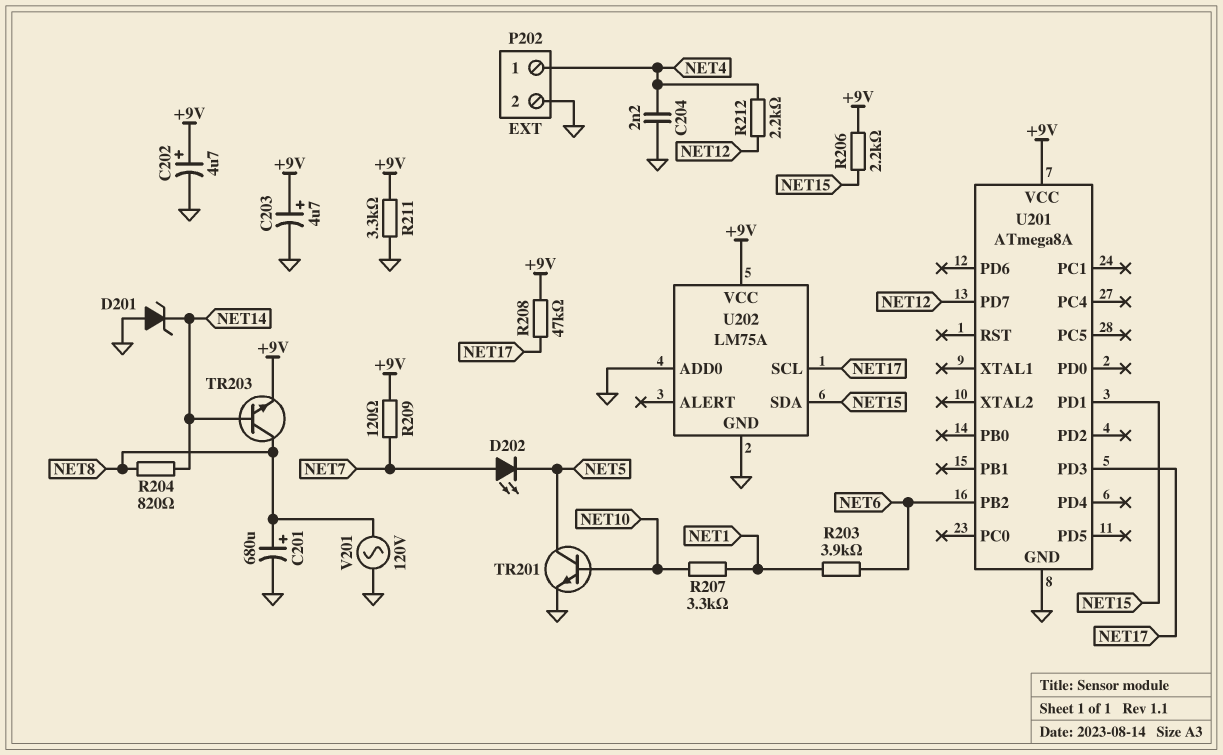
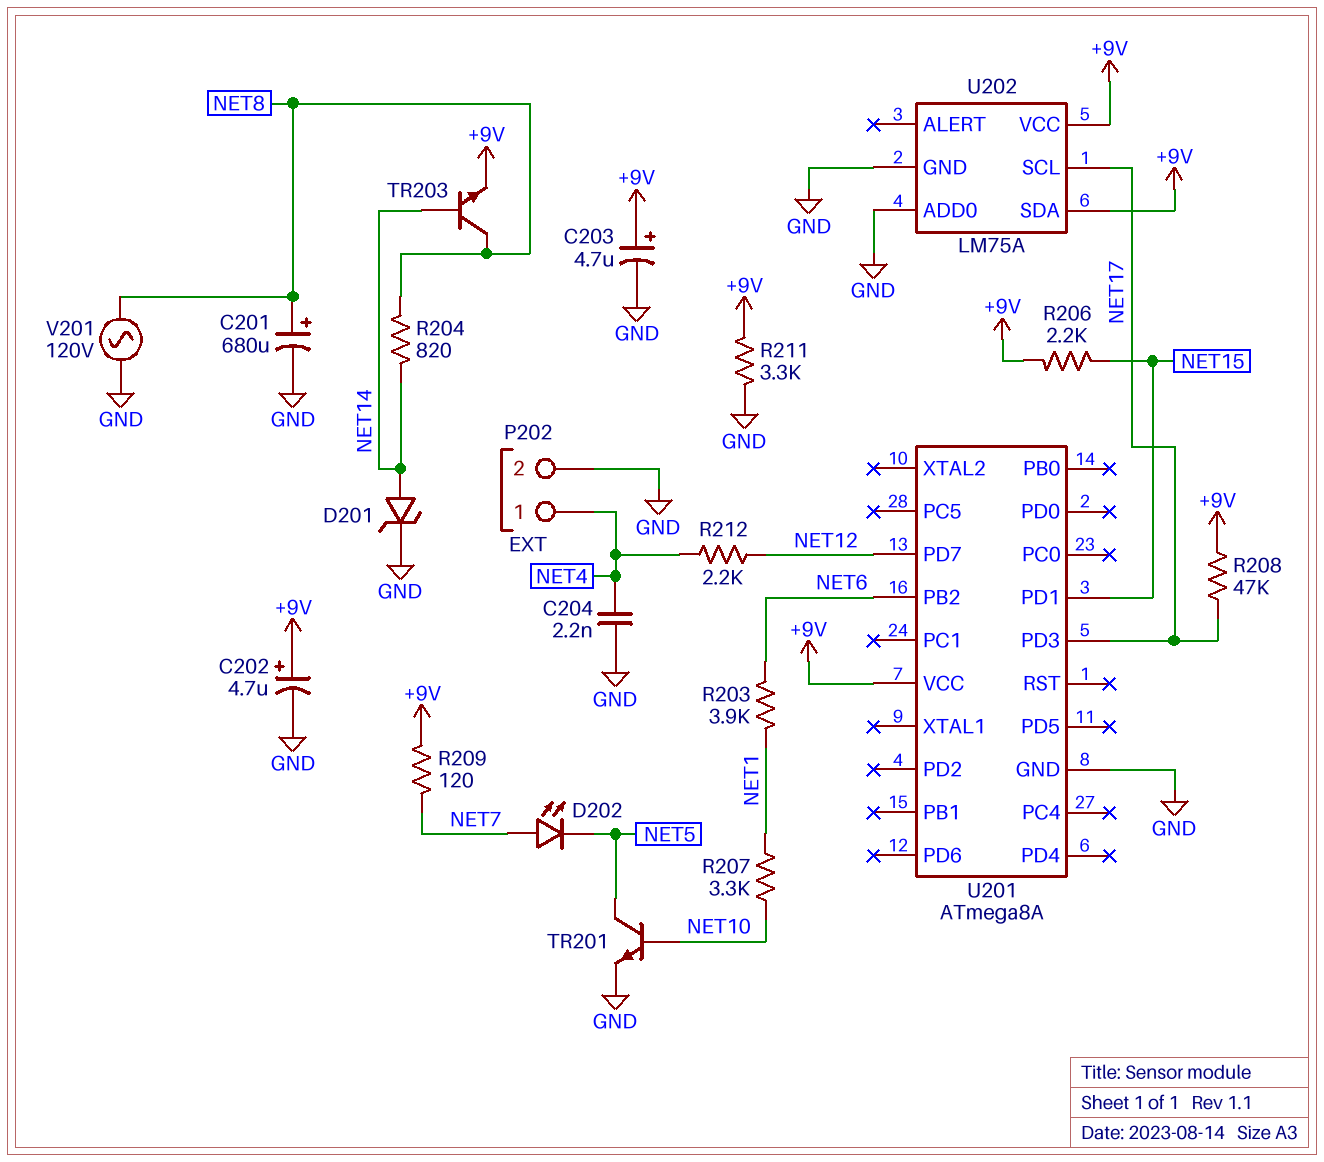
D201: zener (A GND, K NET14) -> zener (A NET14, K GND)
U202 pin SDA: NET15 -> +9V

